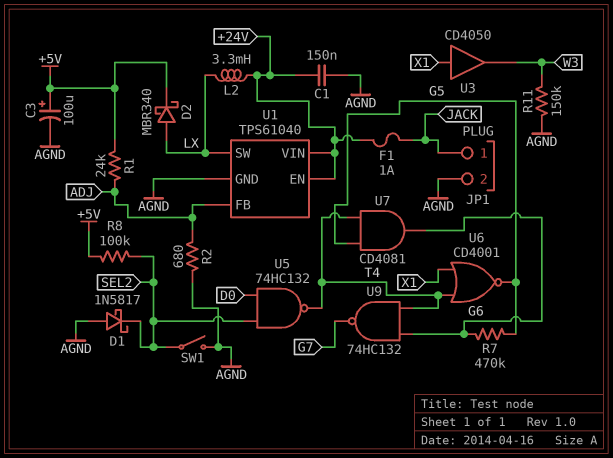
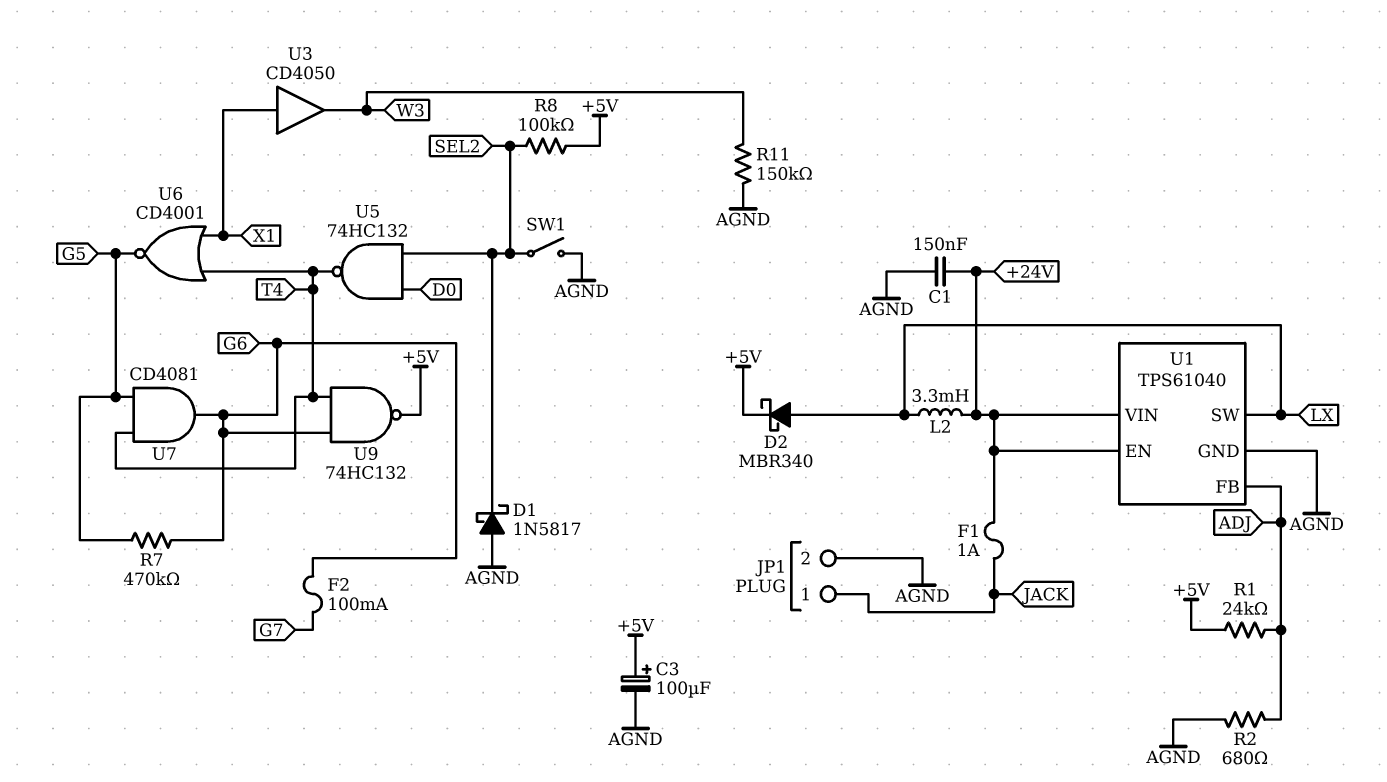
F2: none -> 100mA (G6, G7)
U9: NAND 74HC132 (in G6, in T4, out G7) -> NAND 74HC132 (in G6, in T4, out +5V)

